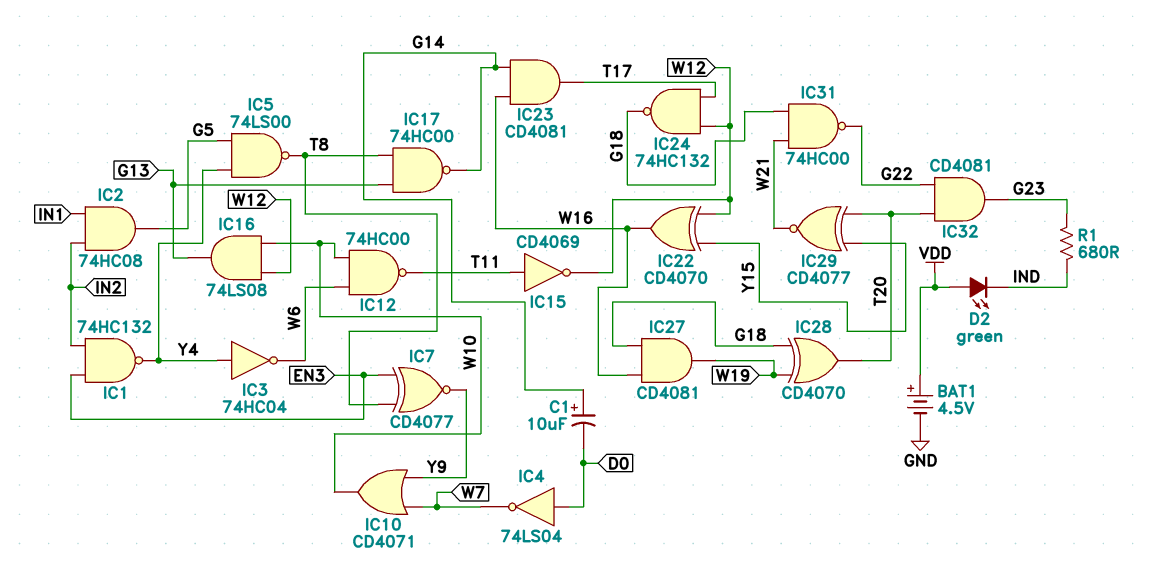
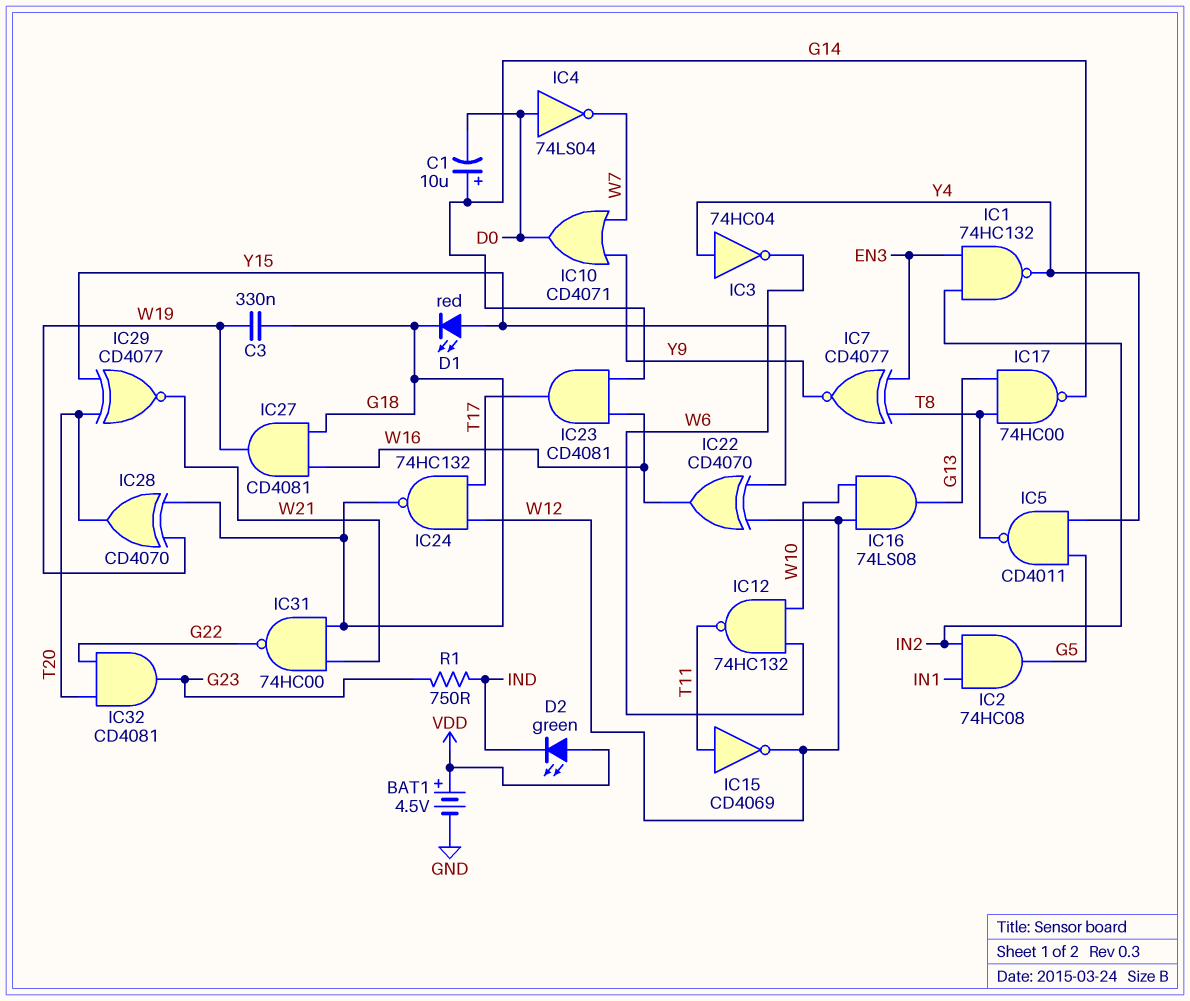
C3: none -> 330nF (G18, W19)
D1: none -> LED red (A Y15, K G18)
IC5: NAND 74LS00 (in G5, in Y4, out T8) -> NAND CD4011 (in G5, in Y4, out T8)
IC10: OR CD4071 (in W7, in Y9, out W10) -> OR CD4071 (in W7, in Y9, out D0)
IC12: NAND 74HC00 (in W6, in W10, out T11) -> NAND 74HC132 (in W6, in W10, out T11)
R1: 680 (G23, IND) -> 750 (G23, IND)

